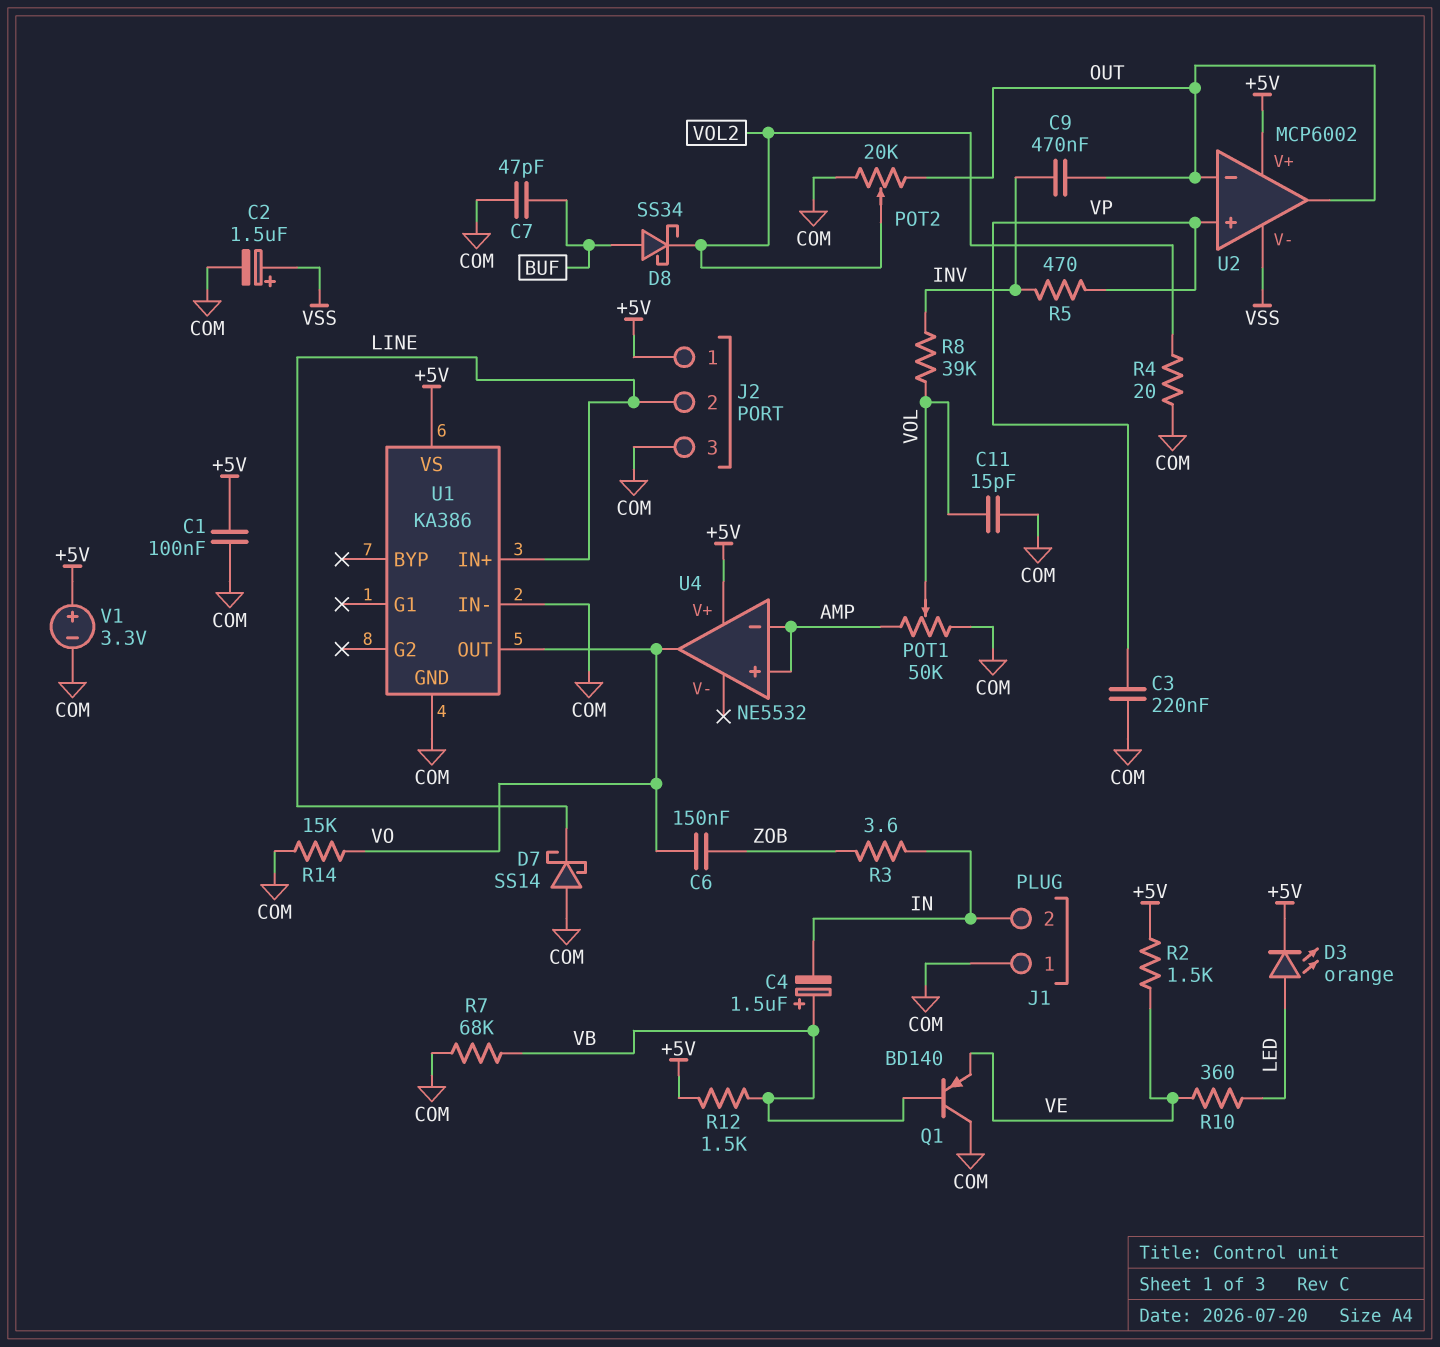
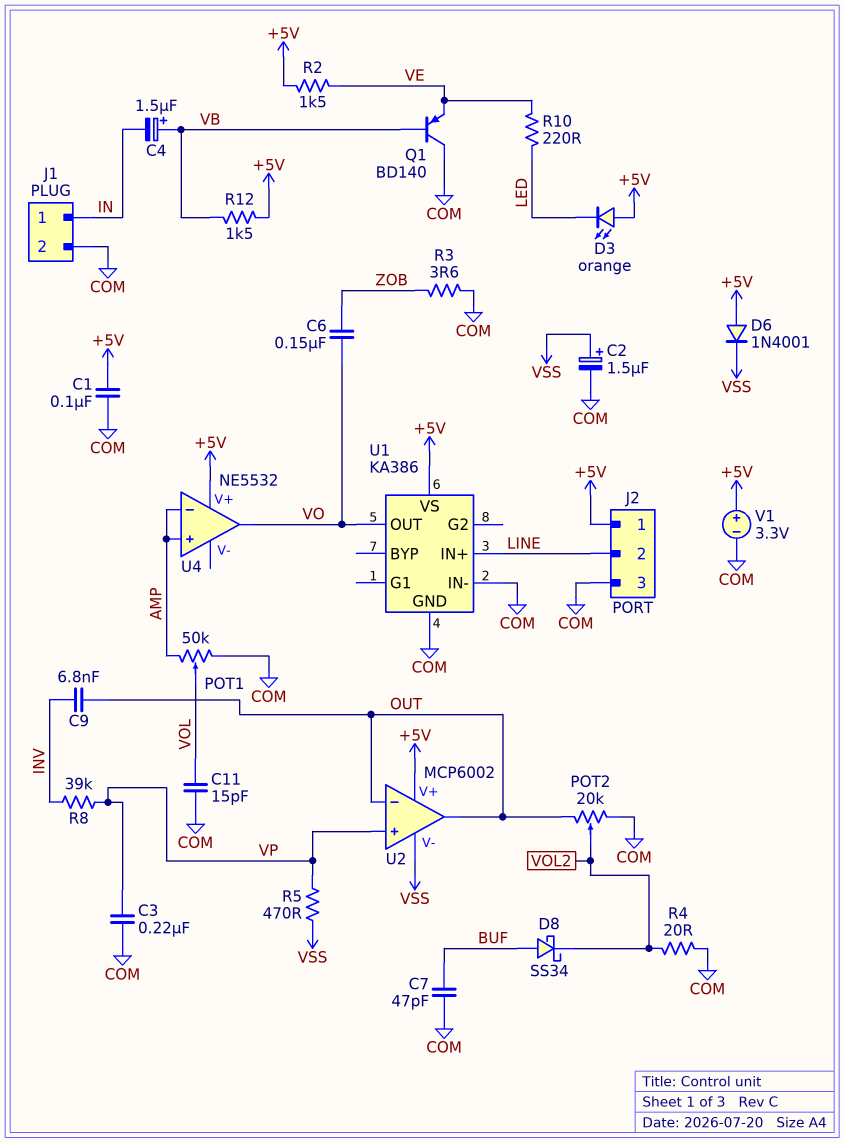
C9: 470nF (INV, OUT) -> 6.8nF (INV, OUT)
D3: LED orange (A LED, K +5V) -> LED orange (A +5V, K LED)
D6: none -> diode 1N4001 (A +5V, K VSS)
D7: schottky SS14 (A COM, K LINE) -> none
J1 pin 1: COM -> IN
J1 pin 2: IN -> COM
R3: 3.6 (IN, ZOB) -> 3.6 (COM, ZOB)
R5: 470 (INV, VP) -> 470 (VP, VSS)
R7: 68k (COM, VB) -> none
R8: 39k (INV, VOL) -> 39k (INV, VP)
R10: 360 (LED, VE) -> 220 (LED, VE)
R14: 15k (COM, VO) -> none

